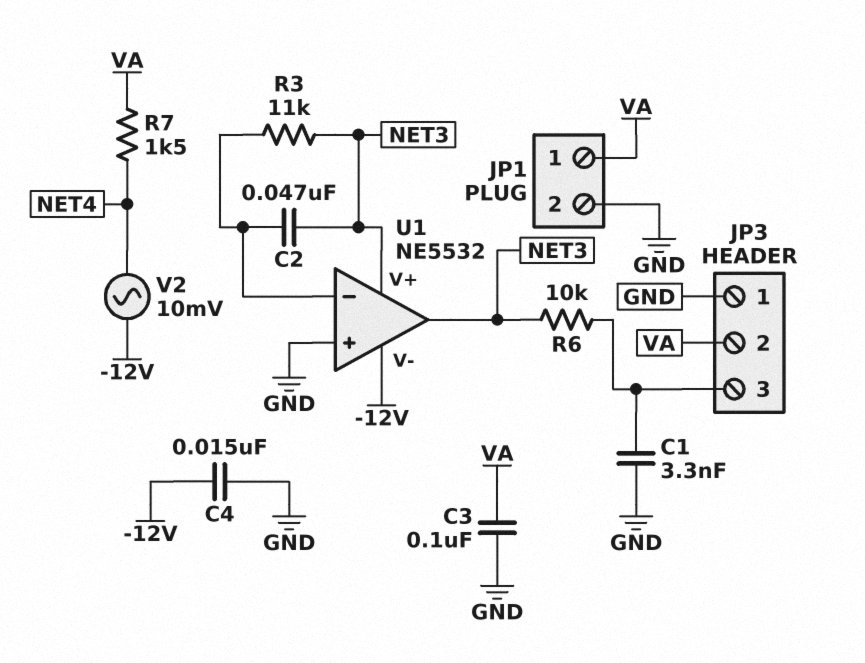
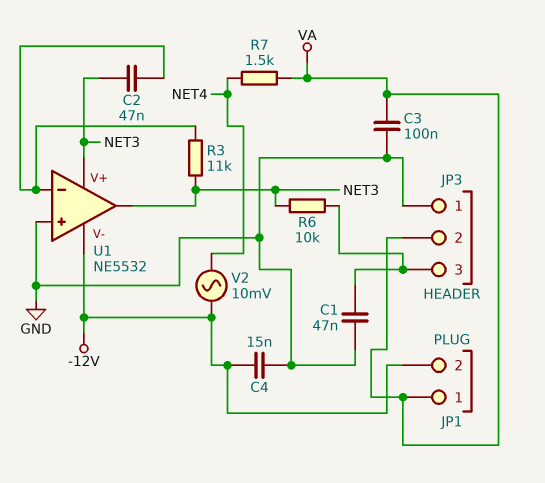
C1: 3.3nF (GND, JP3/3) -> 47nF (GND, JP3/3)
JP1 pin 2: GND -> -12V

